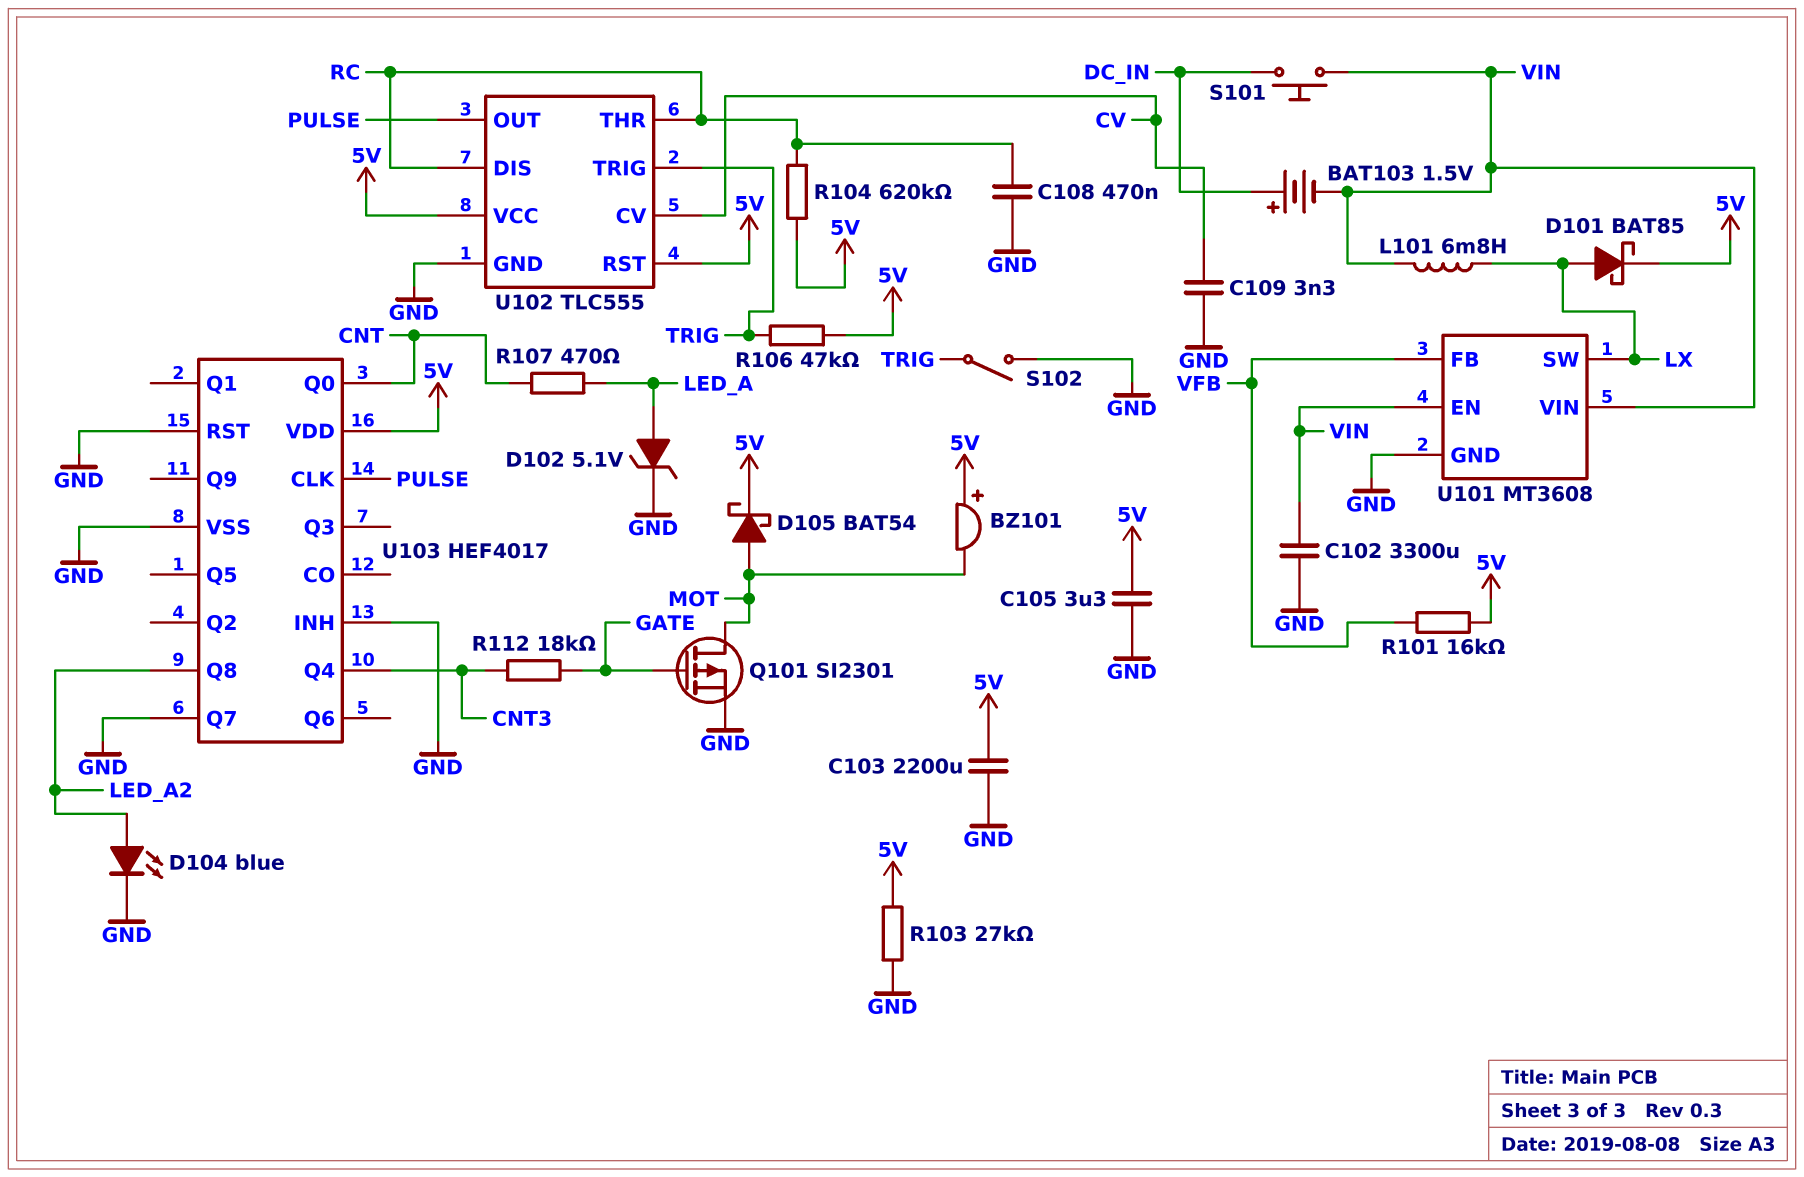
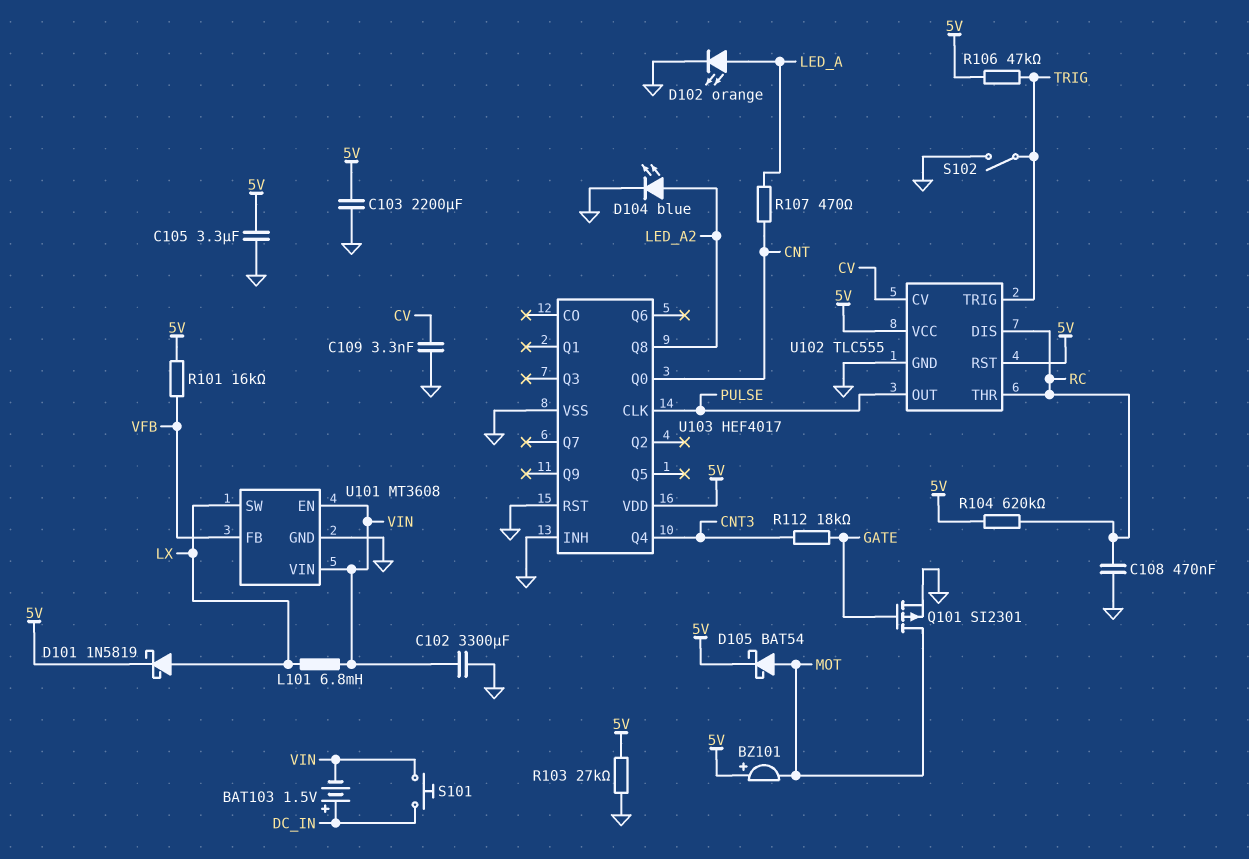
D101: schottky BAT85 (A LX, K 5V) -> schottky 1N5819 (A LX, K 5V)
D102: zener 5.1V (A LED_A, K GND) -> LED orange (A LED_A, K GND)
U103 pin Q7: GND -> none

